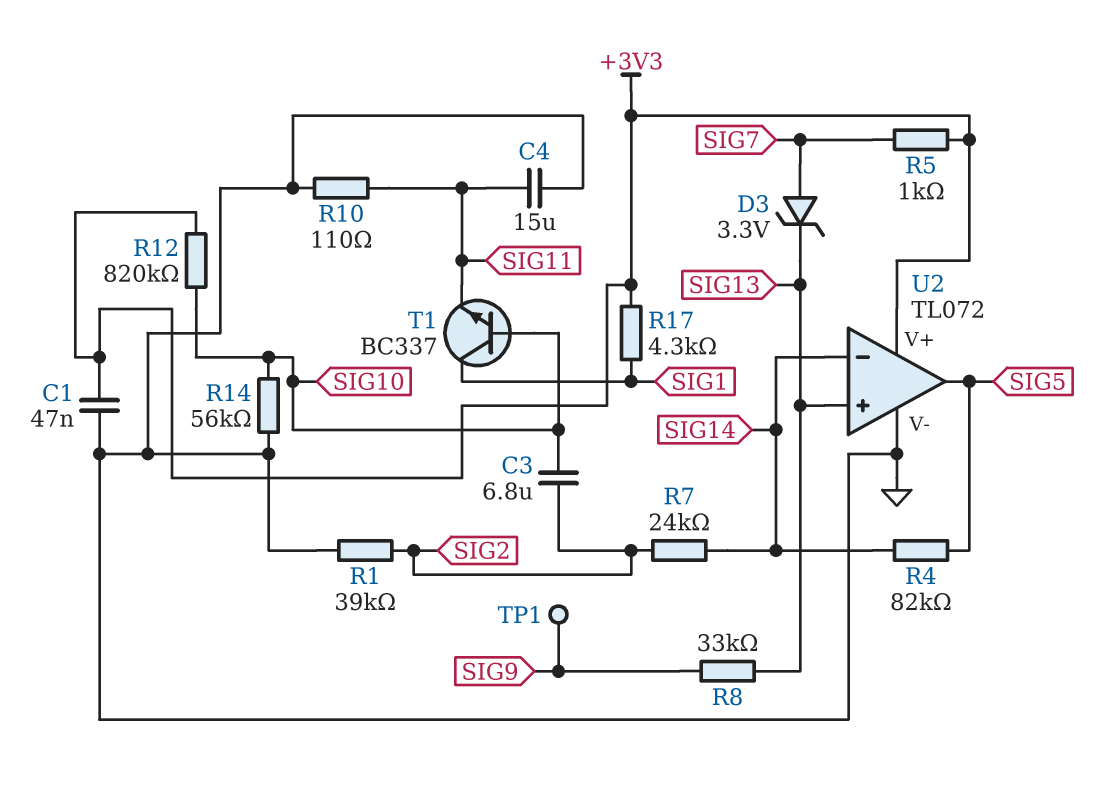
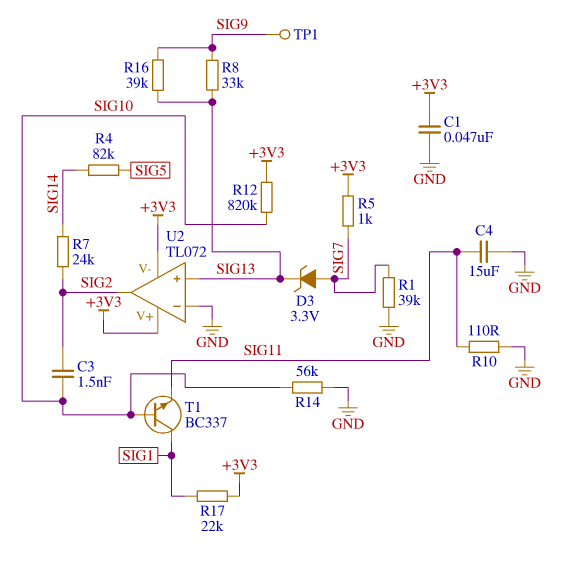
C3: 6.8uF (SIG2, SIG10) -> 1.5nF (SIG2, SIG10)
R1: 39k (GND, SIG2) -> 39k (GND, SIG7)
R16: none -> 39k (SIG9, SIG13)
R17: 4.3k (+3V3, SIG1) -> 22k (+3V3, SIG1)
U2 pin V-: GND -> +3V3
U2 pin in-: SIG14 -> GND
U2 pin out: SIG5 -> SIG2

